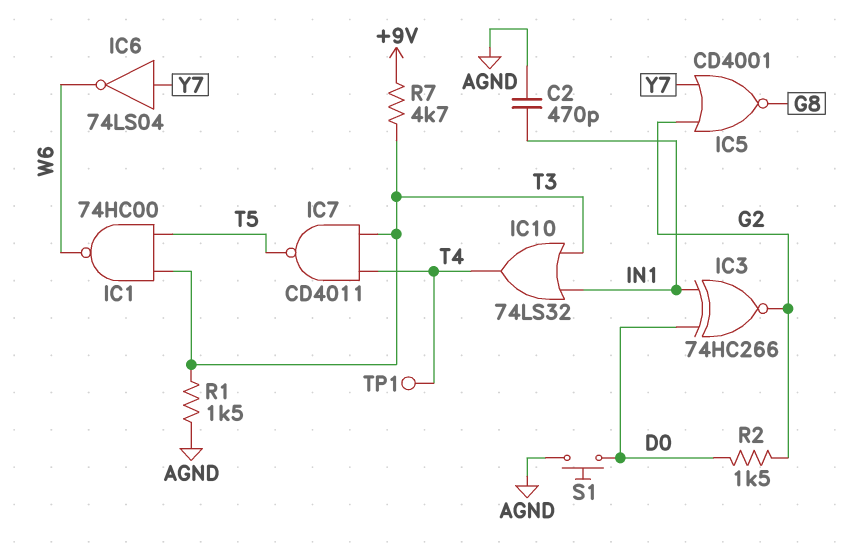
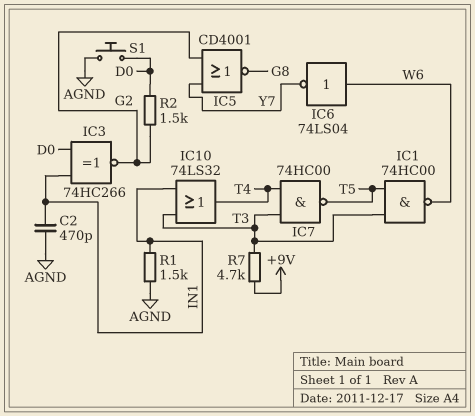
IC6: NOT 74LS04 (in Y7, out W6) -> NOT 74LS04 (in W6, out Y7)
IC7: NAND CD4011 (in T3, in T4, out T5) -> NAND 74HC00 (in T3, in T4, out T5)
R1: 1.5k (AGND, T3) -> 1.5k (AGND, IN1)
TP1: test point (T4) -> none

